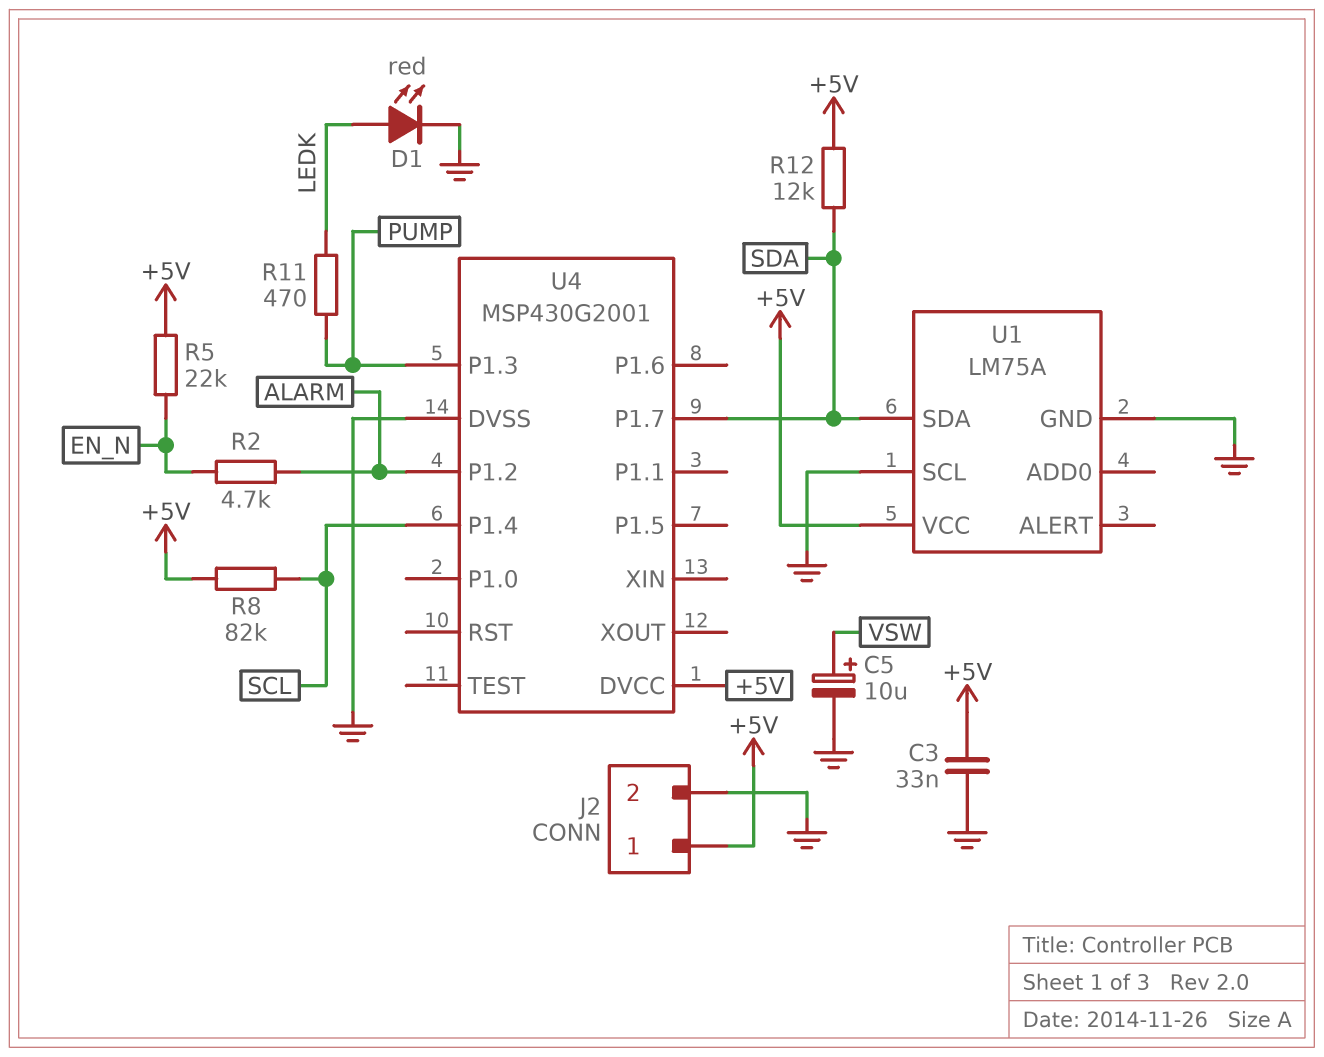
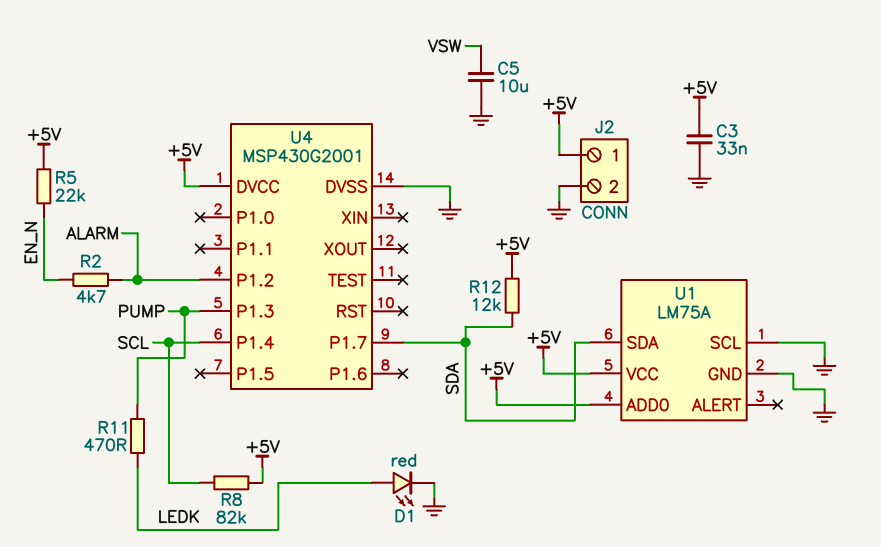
C5: 10uF (plus VSW, minus GND) -> 10uF (GND, VSW)
U1 pin ADD0: none -> +5V

